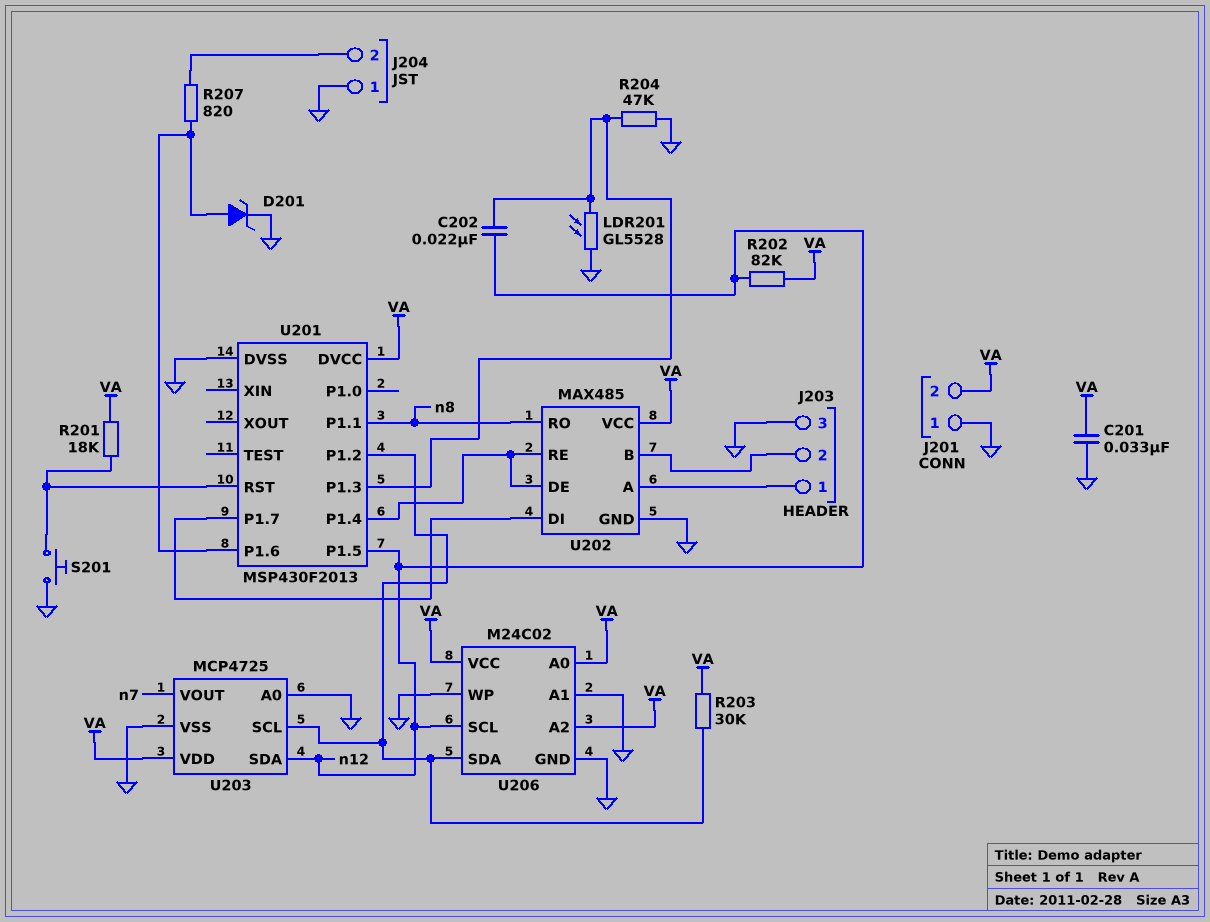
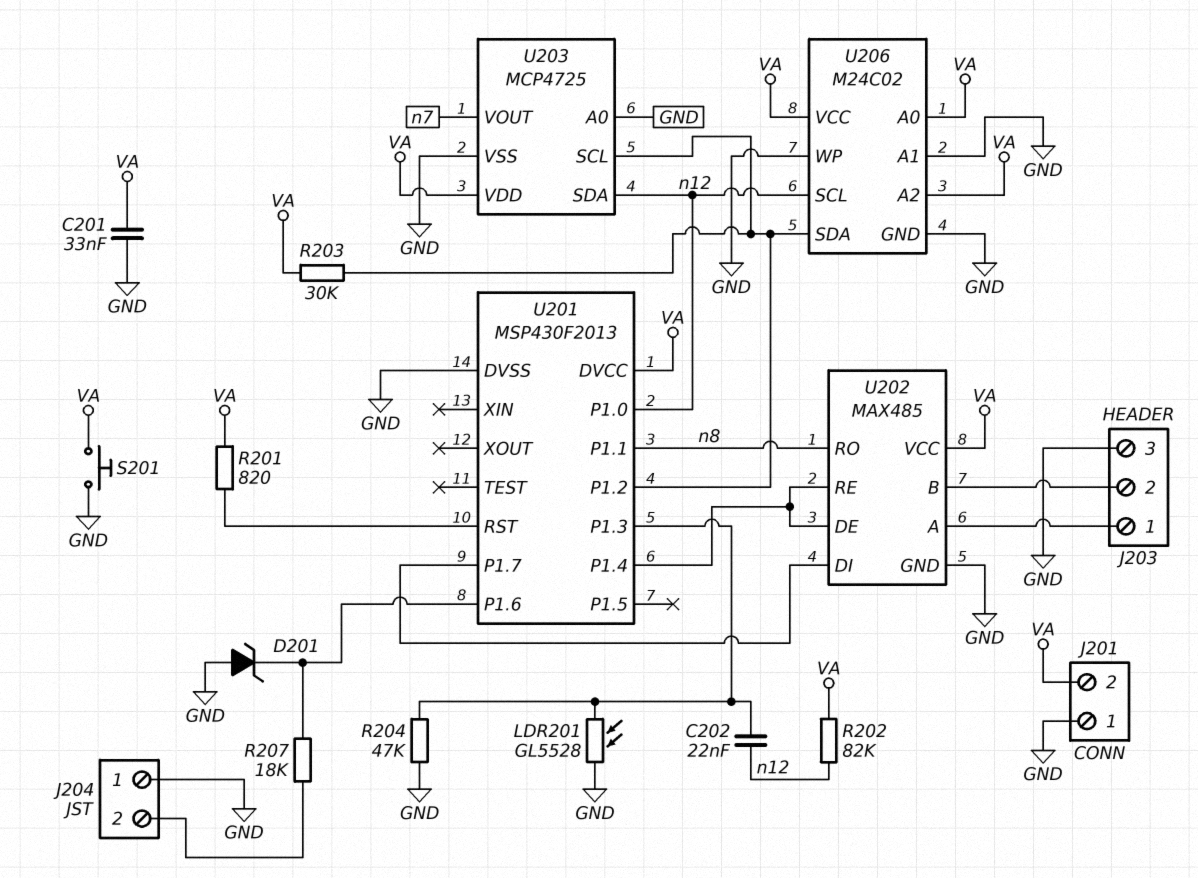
D201: zener (A U201/P1.6, K GND) -> zener (A GND, K U201/P1.6)
R201: 18k (U201/RST, VA) -> 820 (U201/RST, VA)
R207: 820 (J204/2, U201/P1.6) -> 18k (J204/2, U201/P1.6)
S201: button (GND, U201/RST) -> button (GND, VA)
U201 pin P1.0: none -> n12
U201 pin P1.5: n12 -> none

